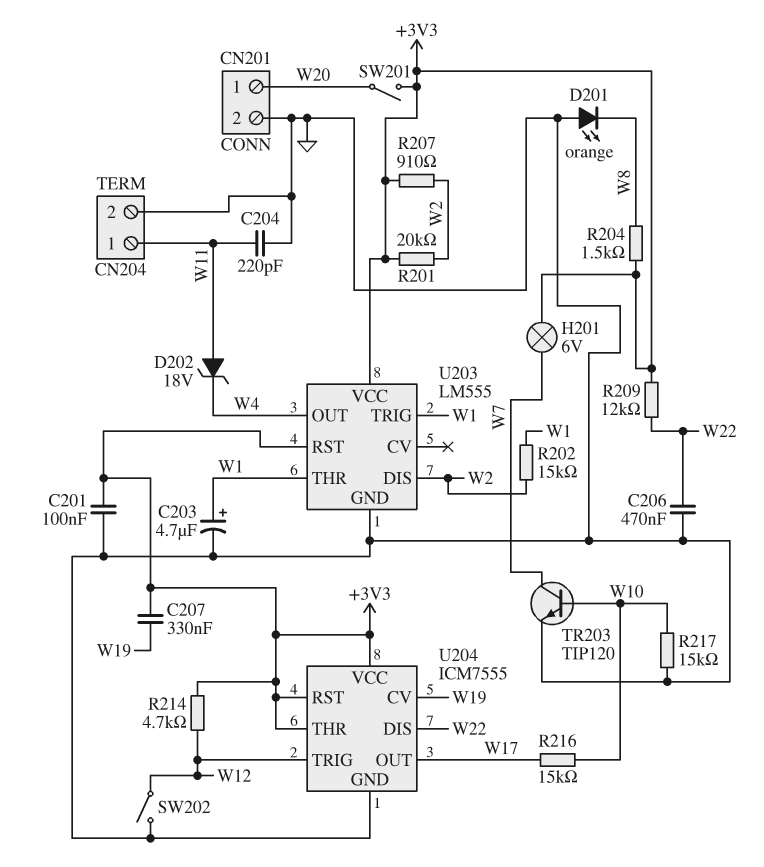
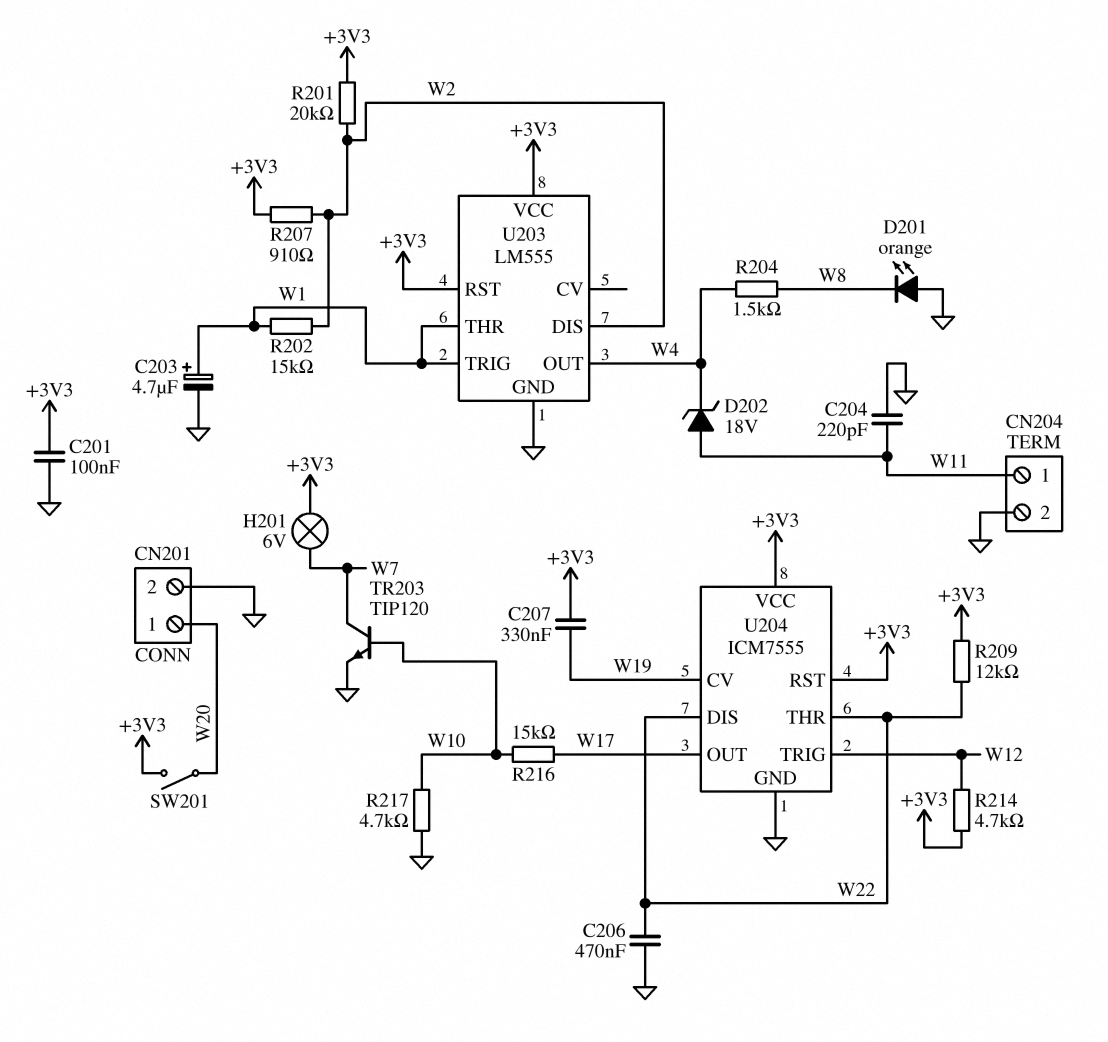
R204: 1.5k (+3V3, W8) -> 1.5k (W4, W8)
R217: 15k (GND, W10) -> 4.7k (GND, W10)
SW202: switch (GND, W12) -> none
U204 pin THR: +3V3 -> W22

